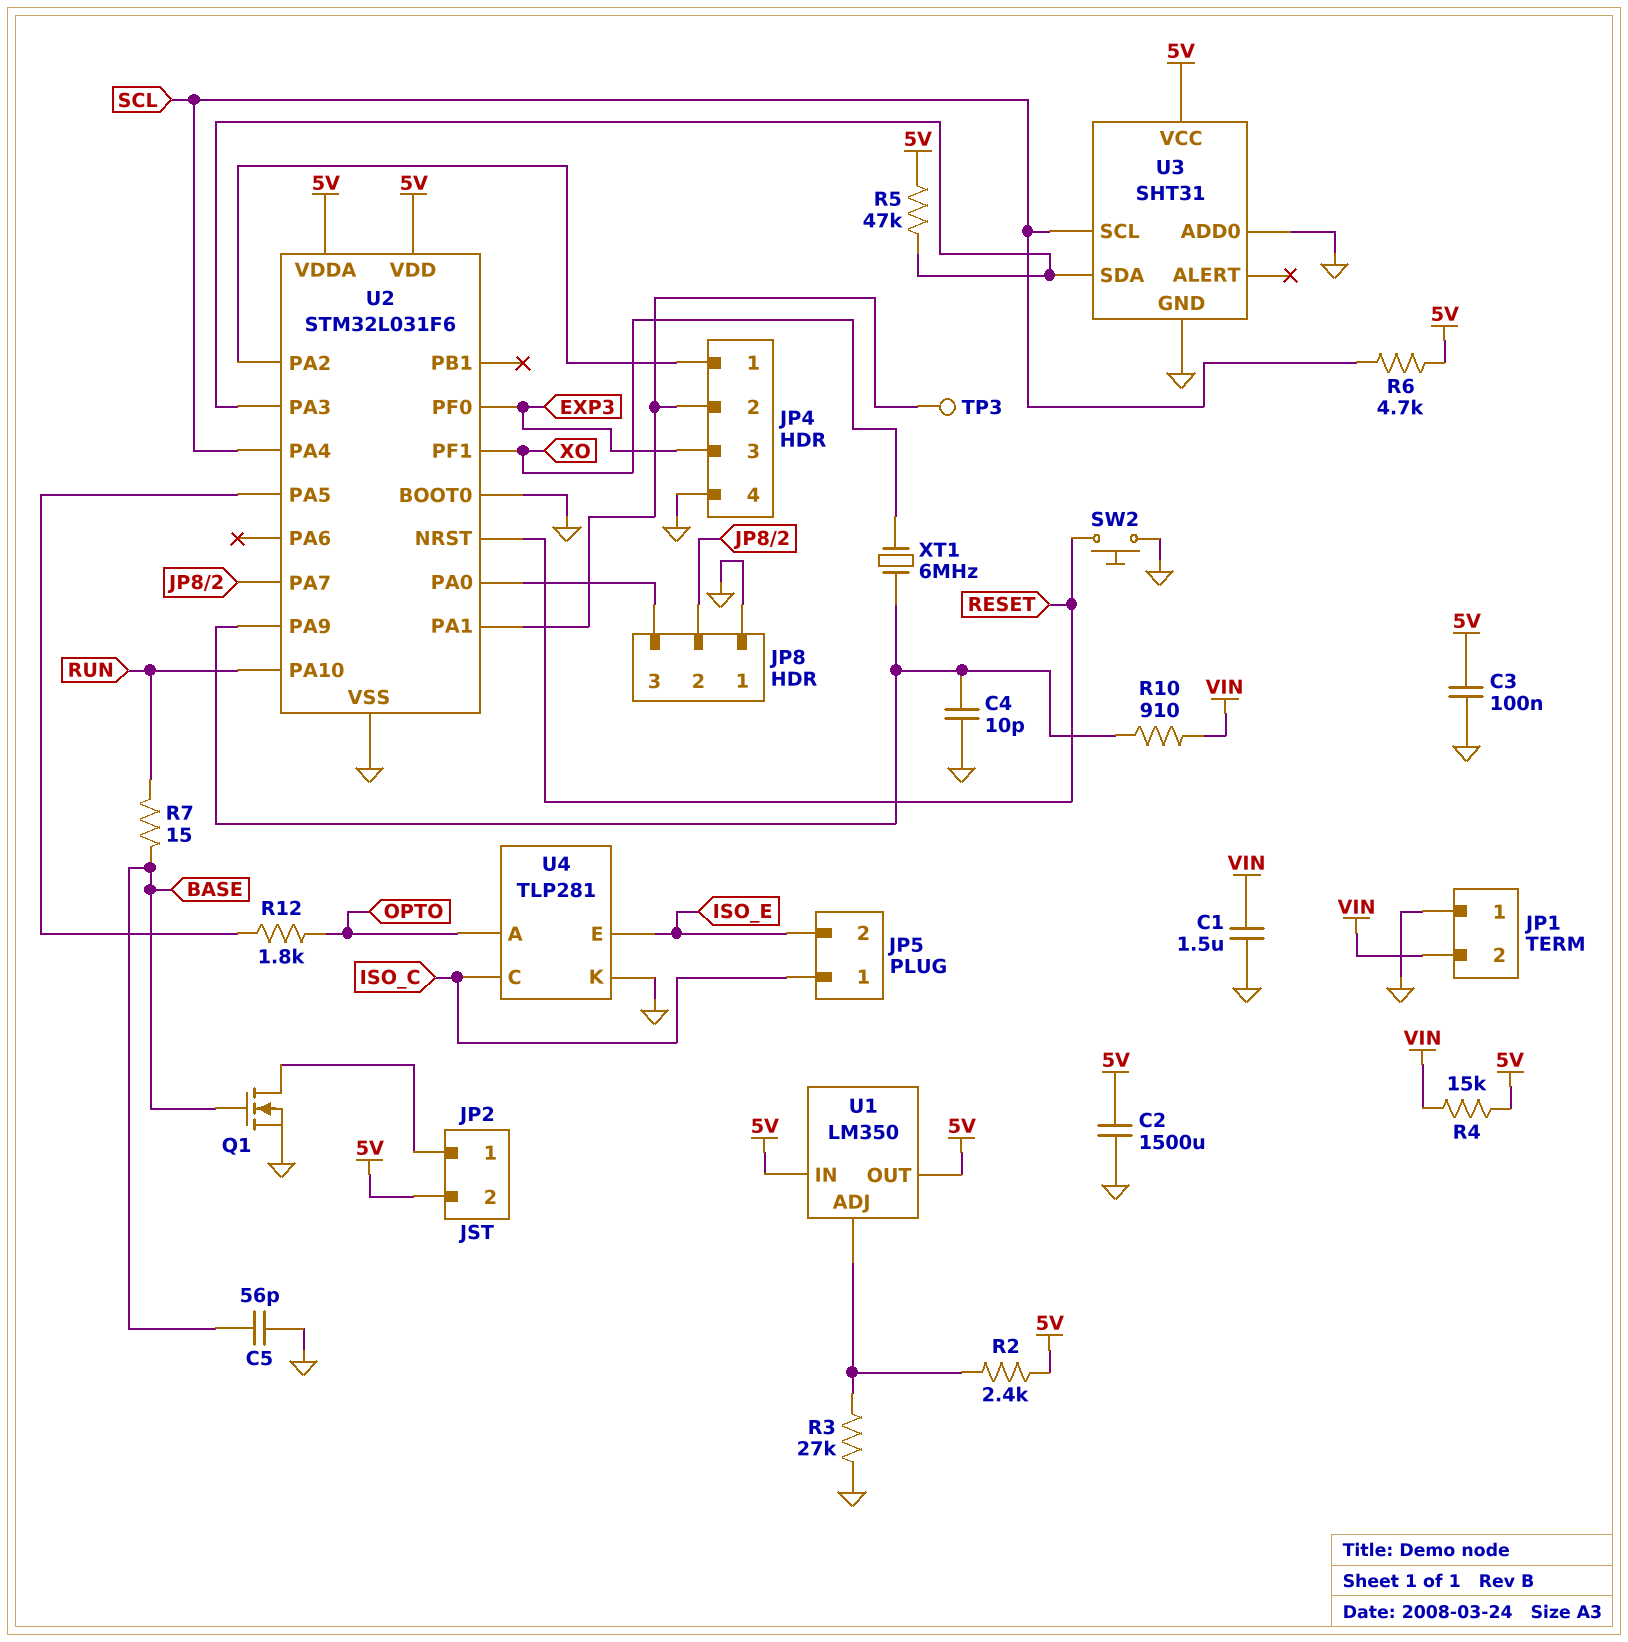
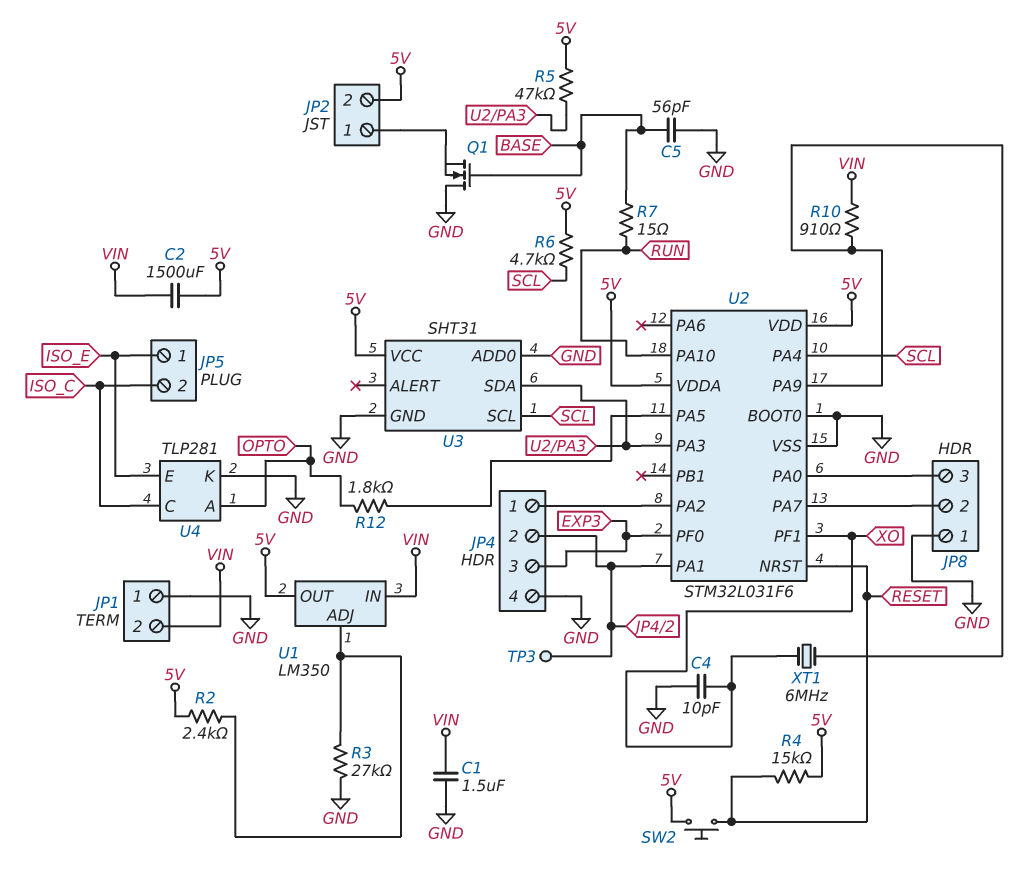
C2: 1500uF (5V, GND) -> 1500uF (5V, VIN)
C3: 100nF (5V, GND) -> none
C4: 10pF (GND, U2/PA9) -> 10pF (GND, XO)
JP5 pin 1: ISO_C -> ISO_E
JP5 pin 2: ISO_E -> ISO_C
Q1: NMOS (G BASE, D JP2/1, S GND) -> NMOS (G BASE, D GND, S JP2/1)
R4: 15k (5V, VIN) -> 15k (5V, RESET)
SW2: button (GND, RESET) -> button (5V, RESET)
U1 pin IN: 5V -> VIN

